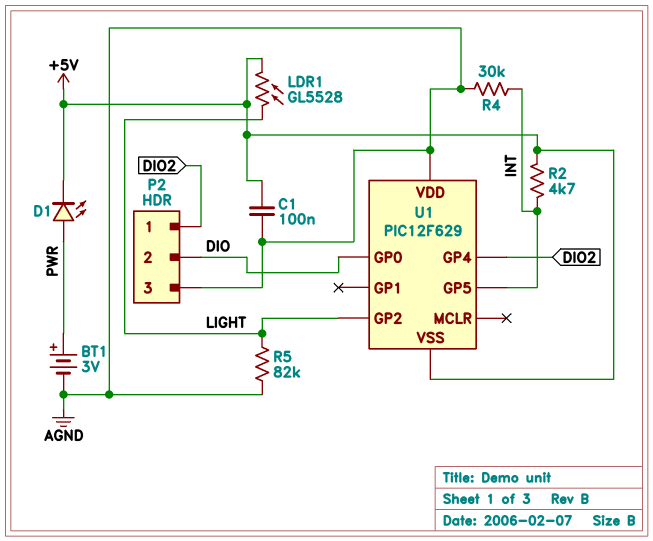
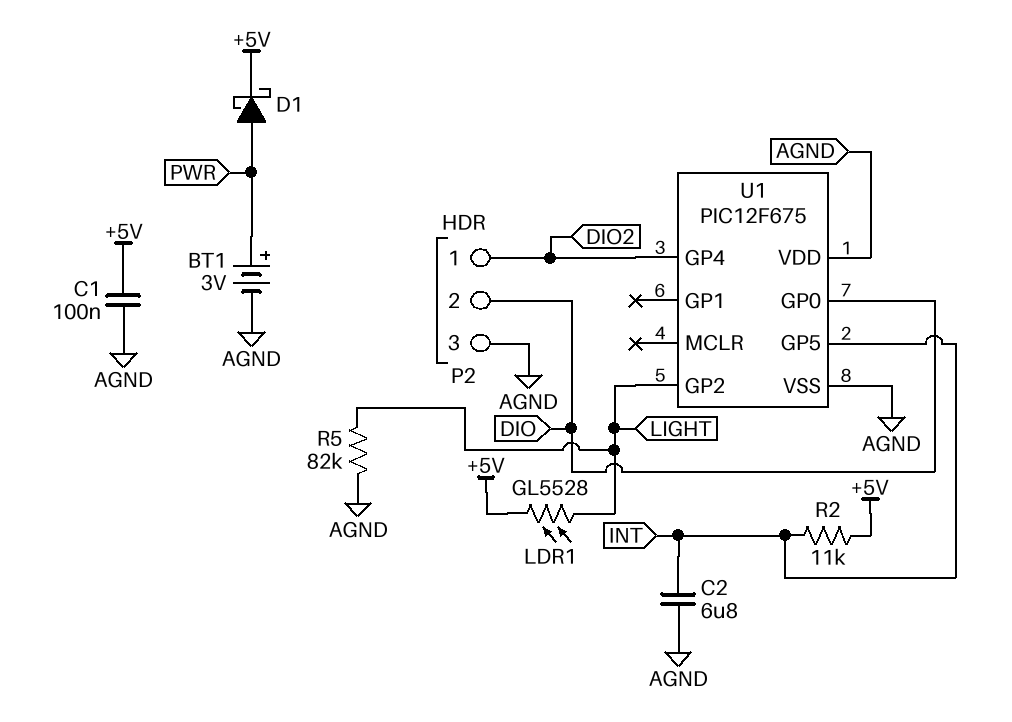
C2: none -> 6.8uF (AGND, INT)
D1: LED (A PWR, K +5V) -> schottky (A PWR, K +5V)
R2: 4.7k (+5V, INT) -> 11k (+5V, INT)
R4: 30k (AGND, INT) -> none
U1: PIC12F629 -> PIC12F675
U1 pin VSS: +5V -> AGND

